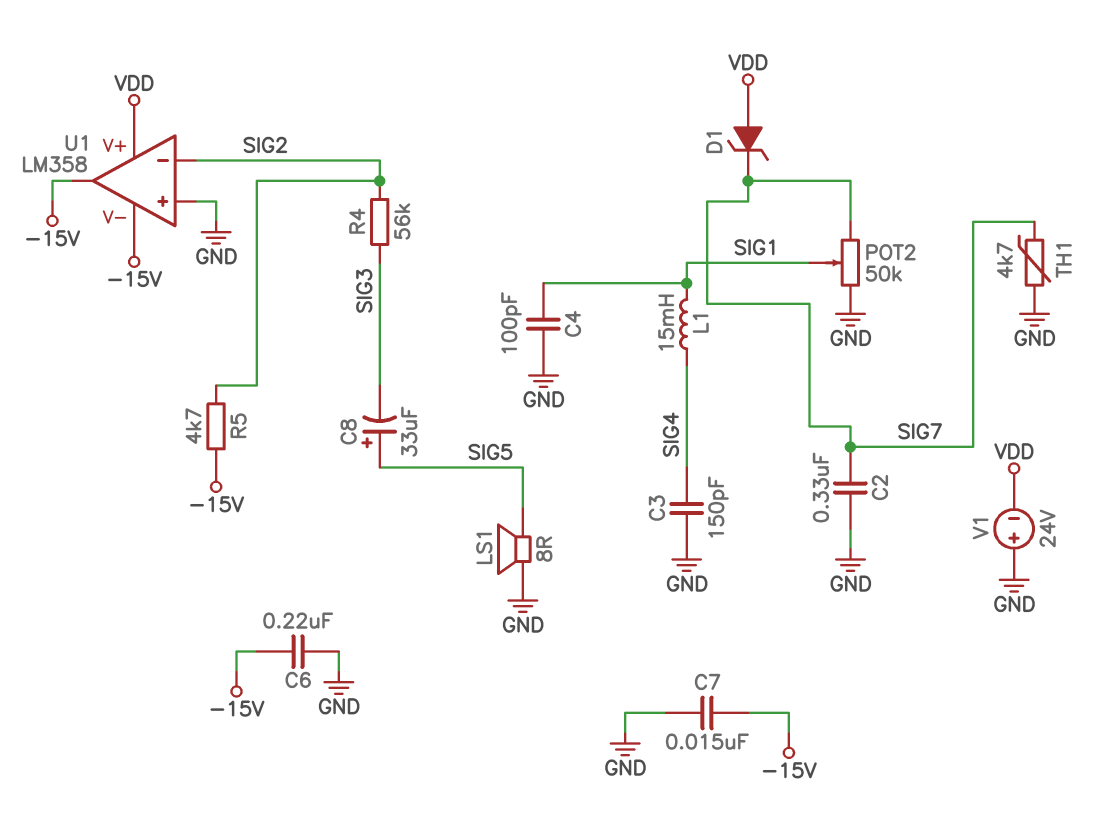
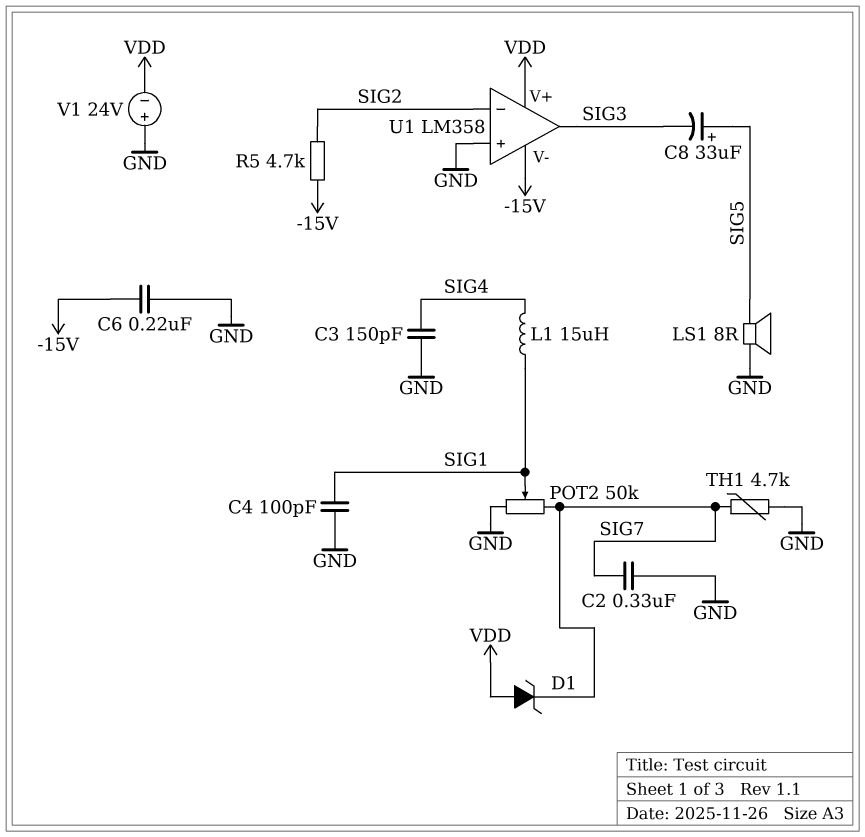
C7: 15nF (-15V, GND) -> none
L1: 15mH (SIG1, SIG4) -> 15uH (SIG1, SIG4)
R4: 56k (SIG2, SIG3) -> none
U1 pin out: -15V -> SIG3

